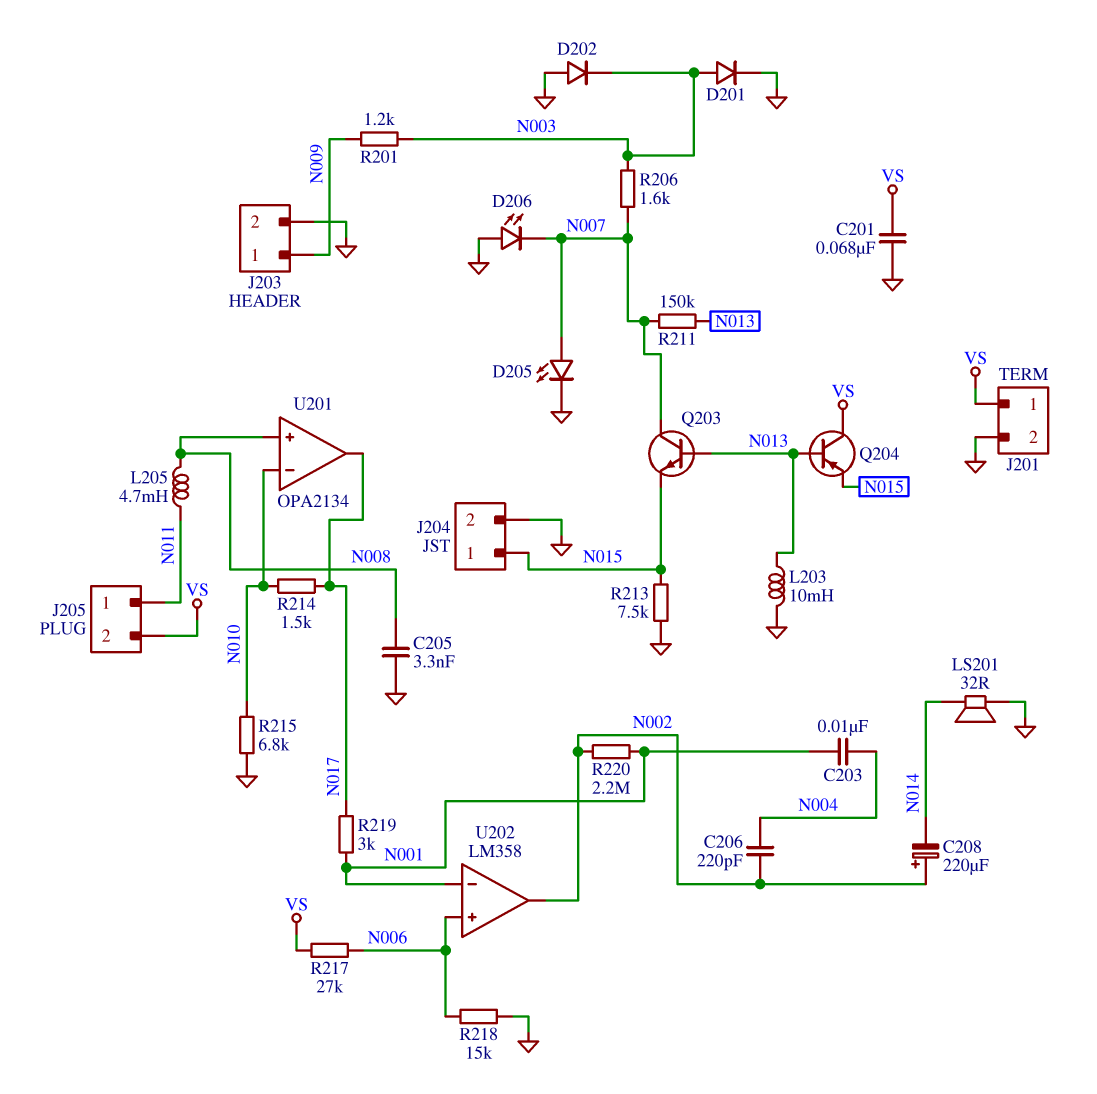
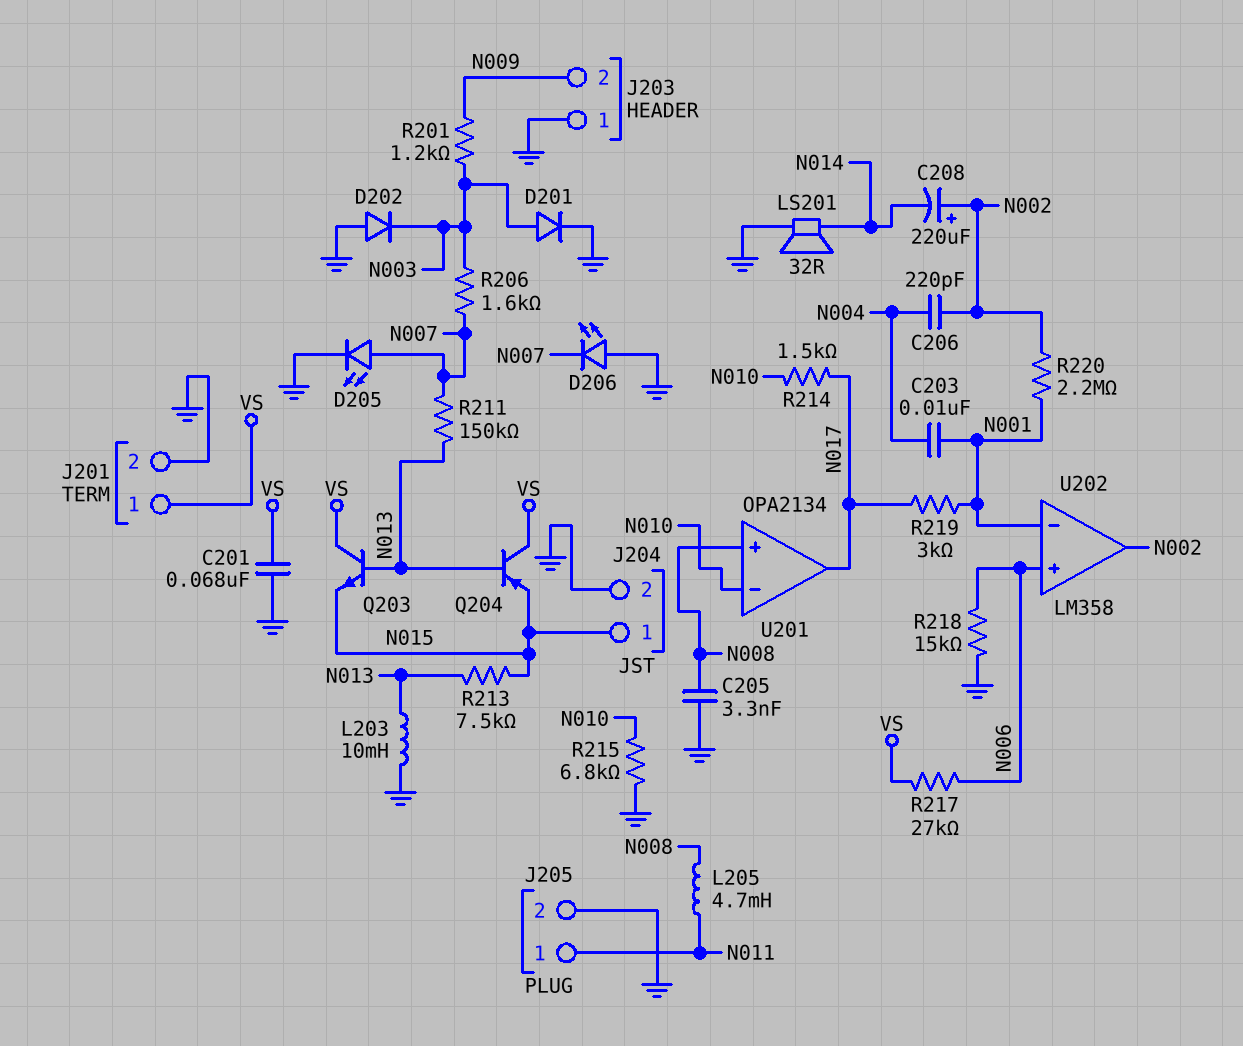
J203 pin 1: N009 -> GND
J203 pin 2: GND -> N009
J205 pin 2: VS -> GND
Q203: NPN (B N013, C N007, E N015) -> NPN (B N013, C VS, E N015)
R213: 7.5k (GND, N015) -> 7.5k (N013, N015)

